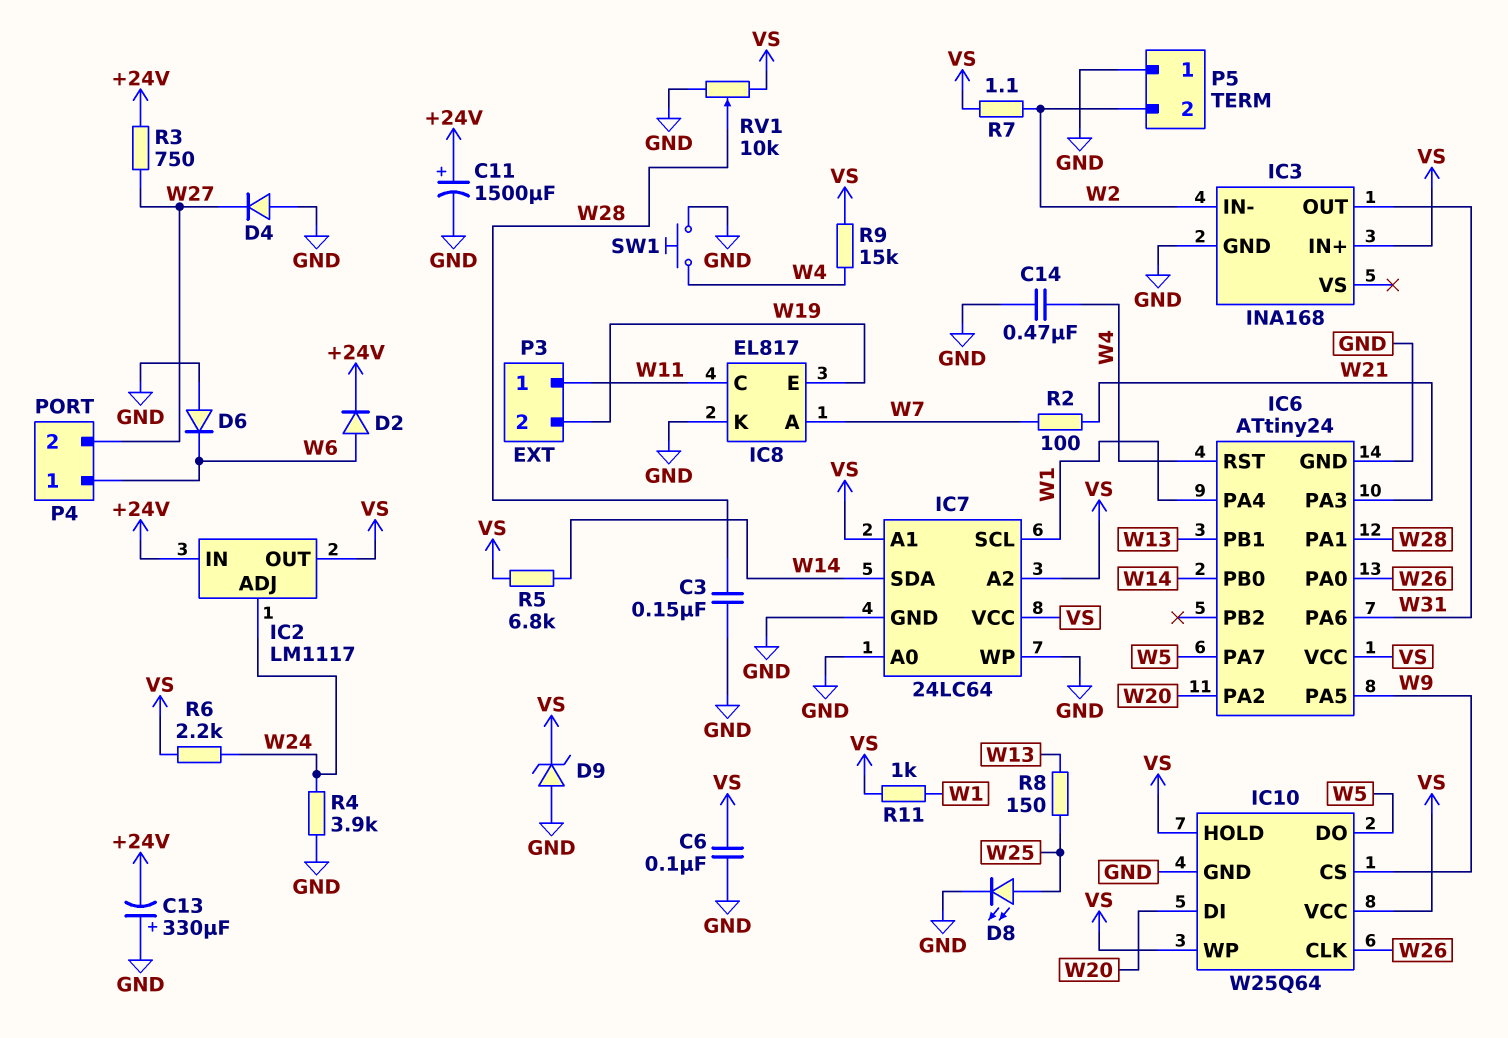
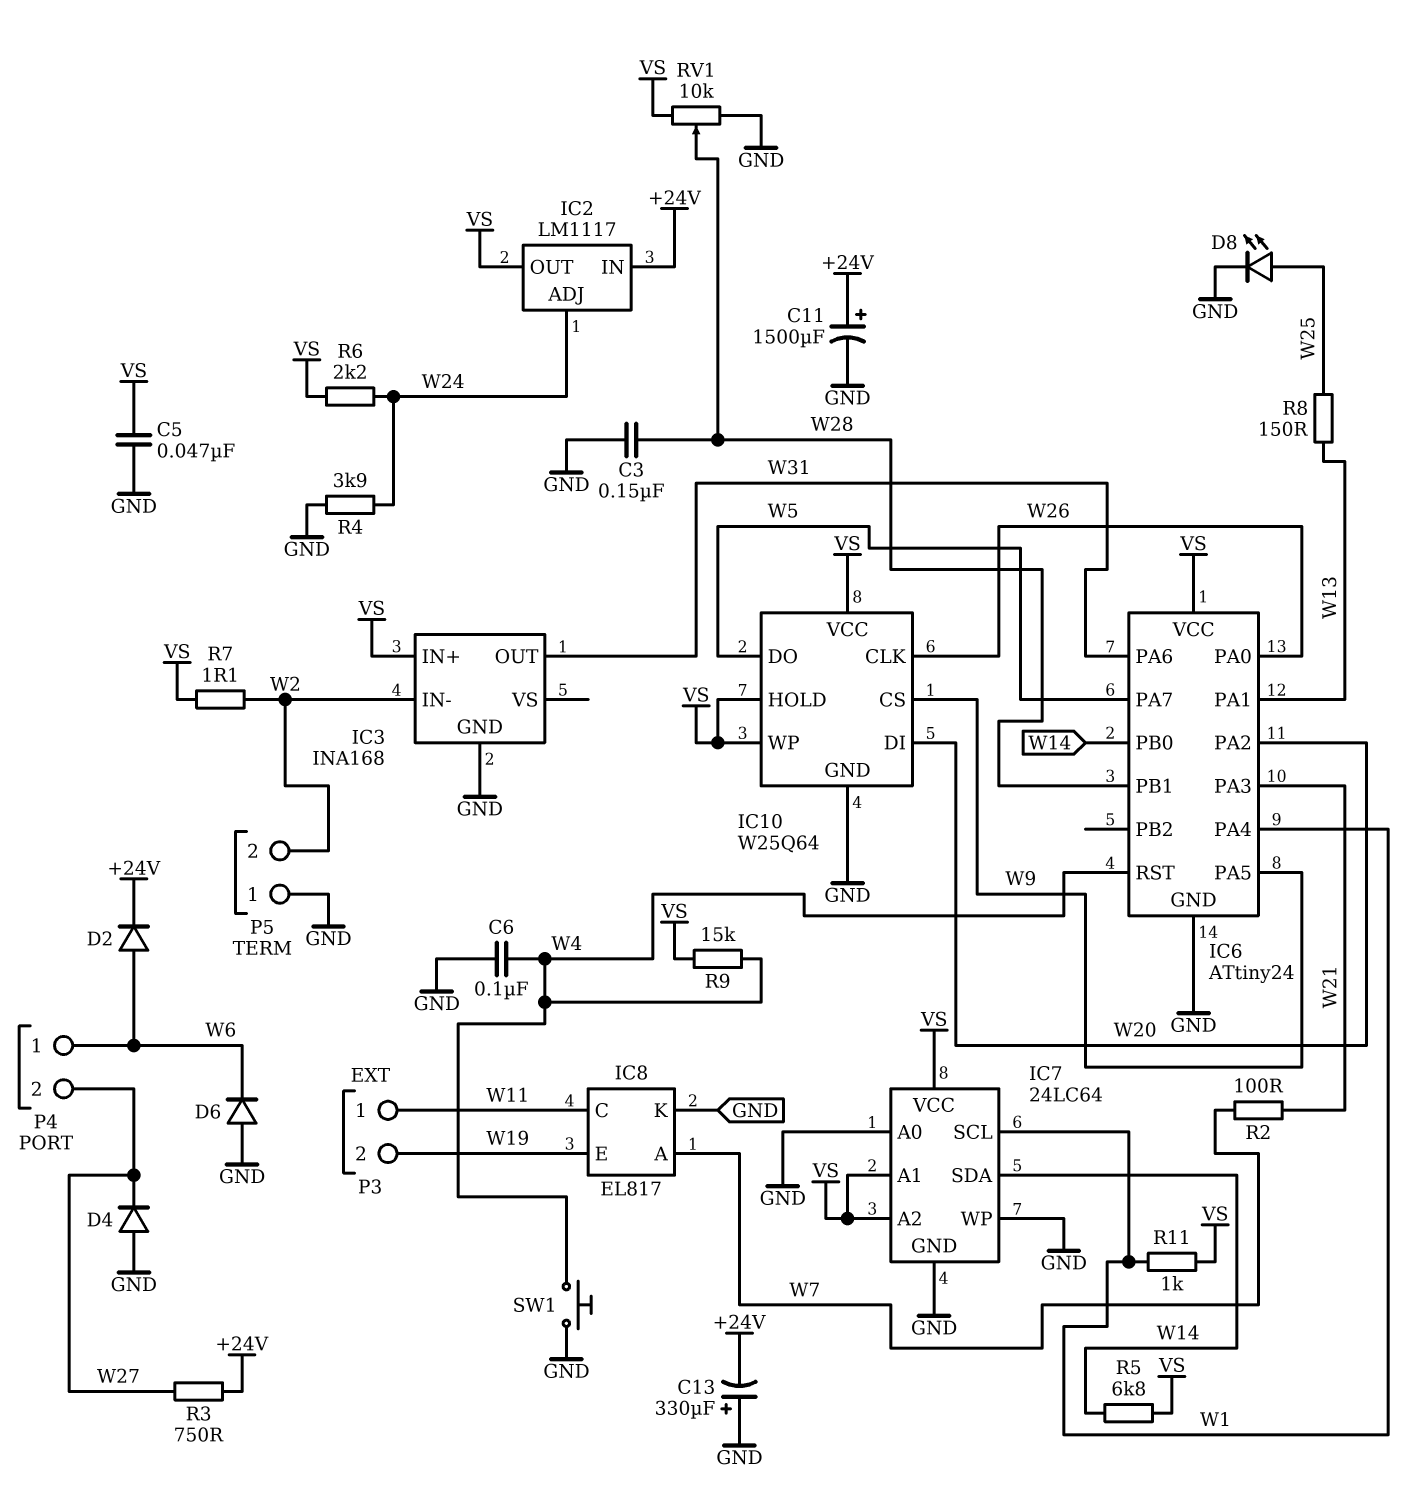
C5: none -> 47nF (GND, VS)
C6: 100nF (GND, VS) -> 100nF (GND, W4)
C14: 470nF (GND, W4) -> none
D9: zener (A GND, K VS) -> none
IC6 pin PA1: W28 -> W13
IC6 pin PB1: W13 -> W28

